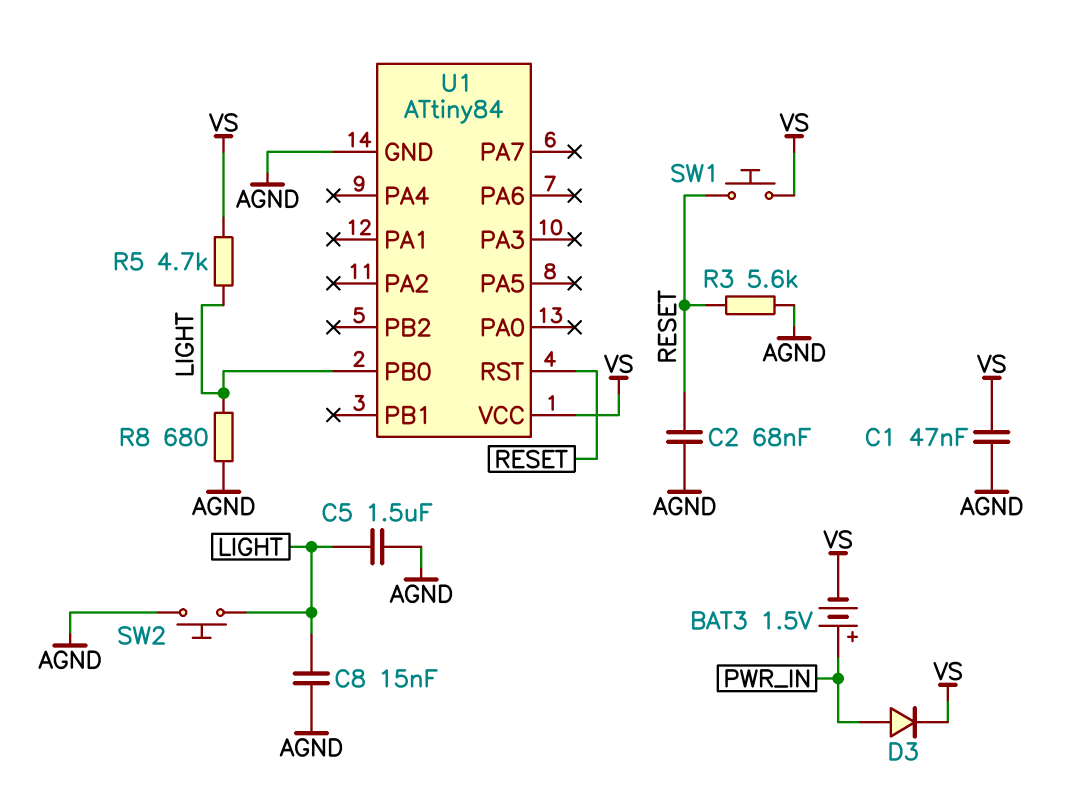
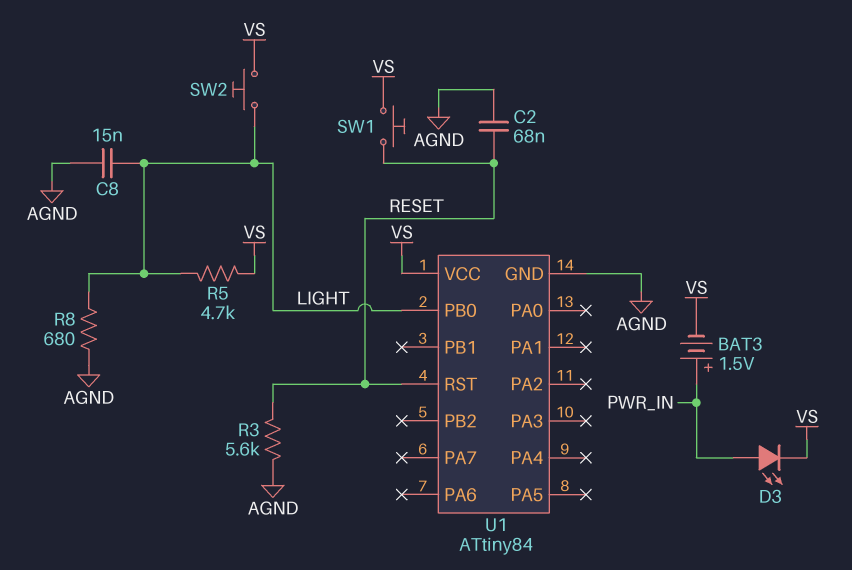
C1: 47nF (AGND, VS) -> none
C5: 1.5uF (AGND, LIGHT) -> none
D3: diode (A PWR_IN, K VS) -> LED (A PWR_IN, K VS)
SW2: button (AGND, LIGHT) -> button (LIGHT, VS)

